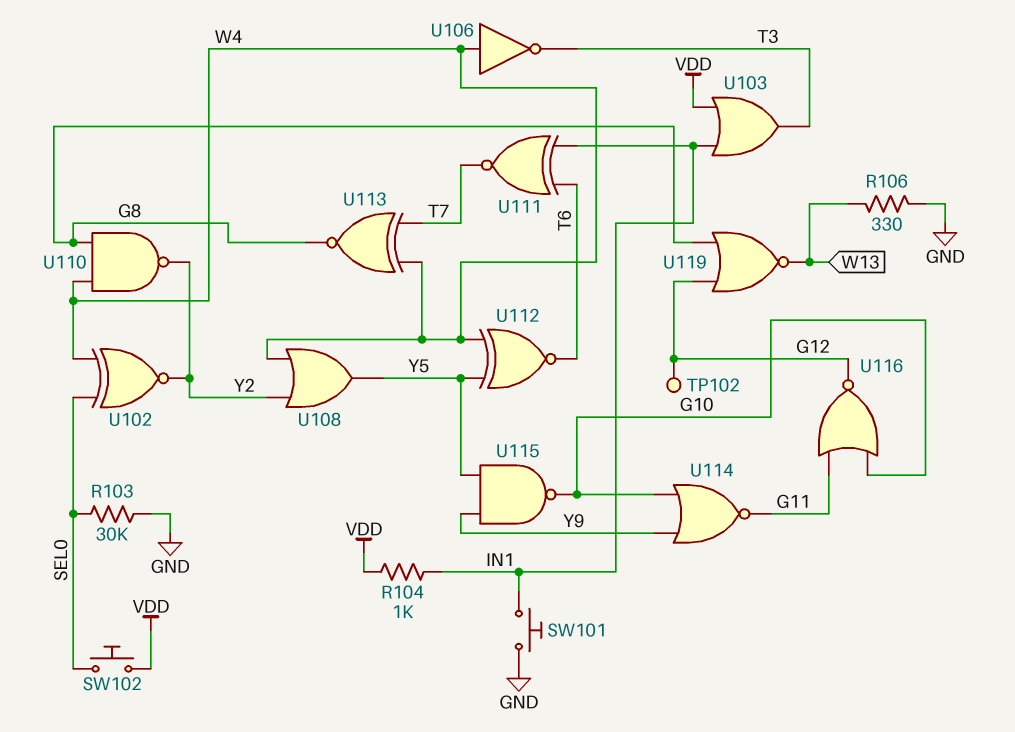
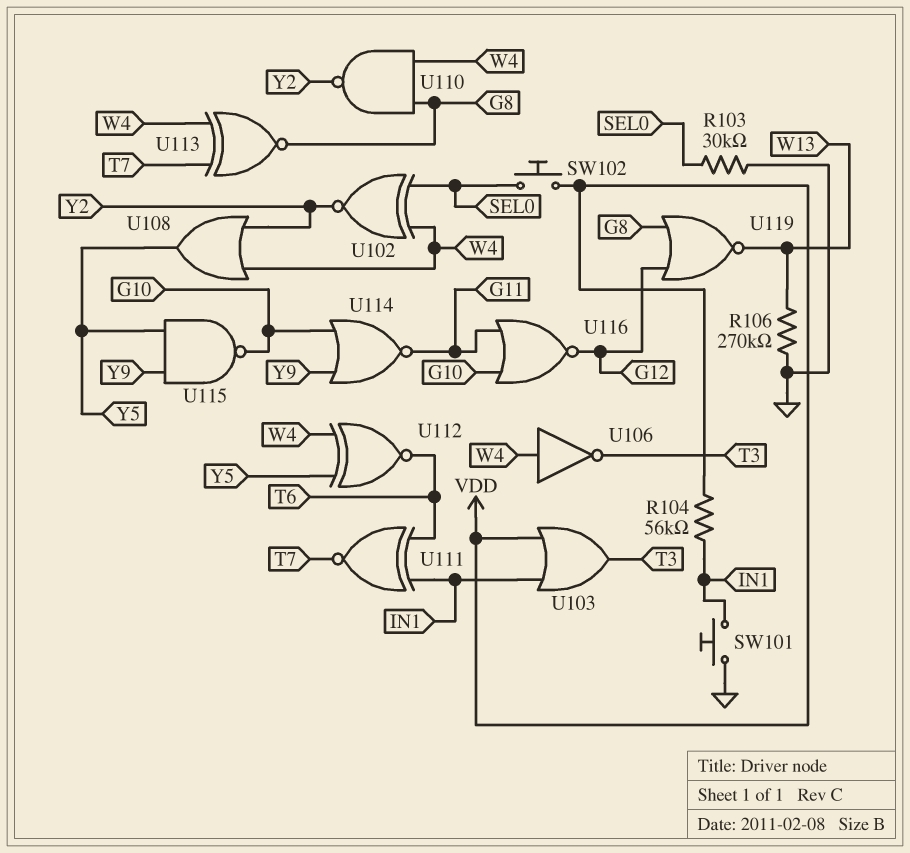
R104: 1k (IN1, VDD) -> 56k (IN1, VDD)
R106: 330 (GND, W13) -> 270k (GND, W13)
TP102: test point (G12) -> none

